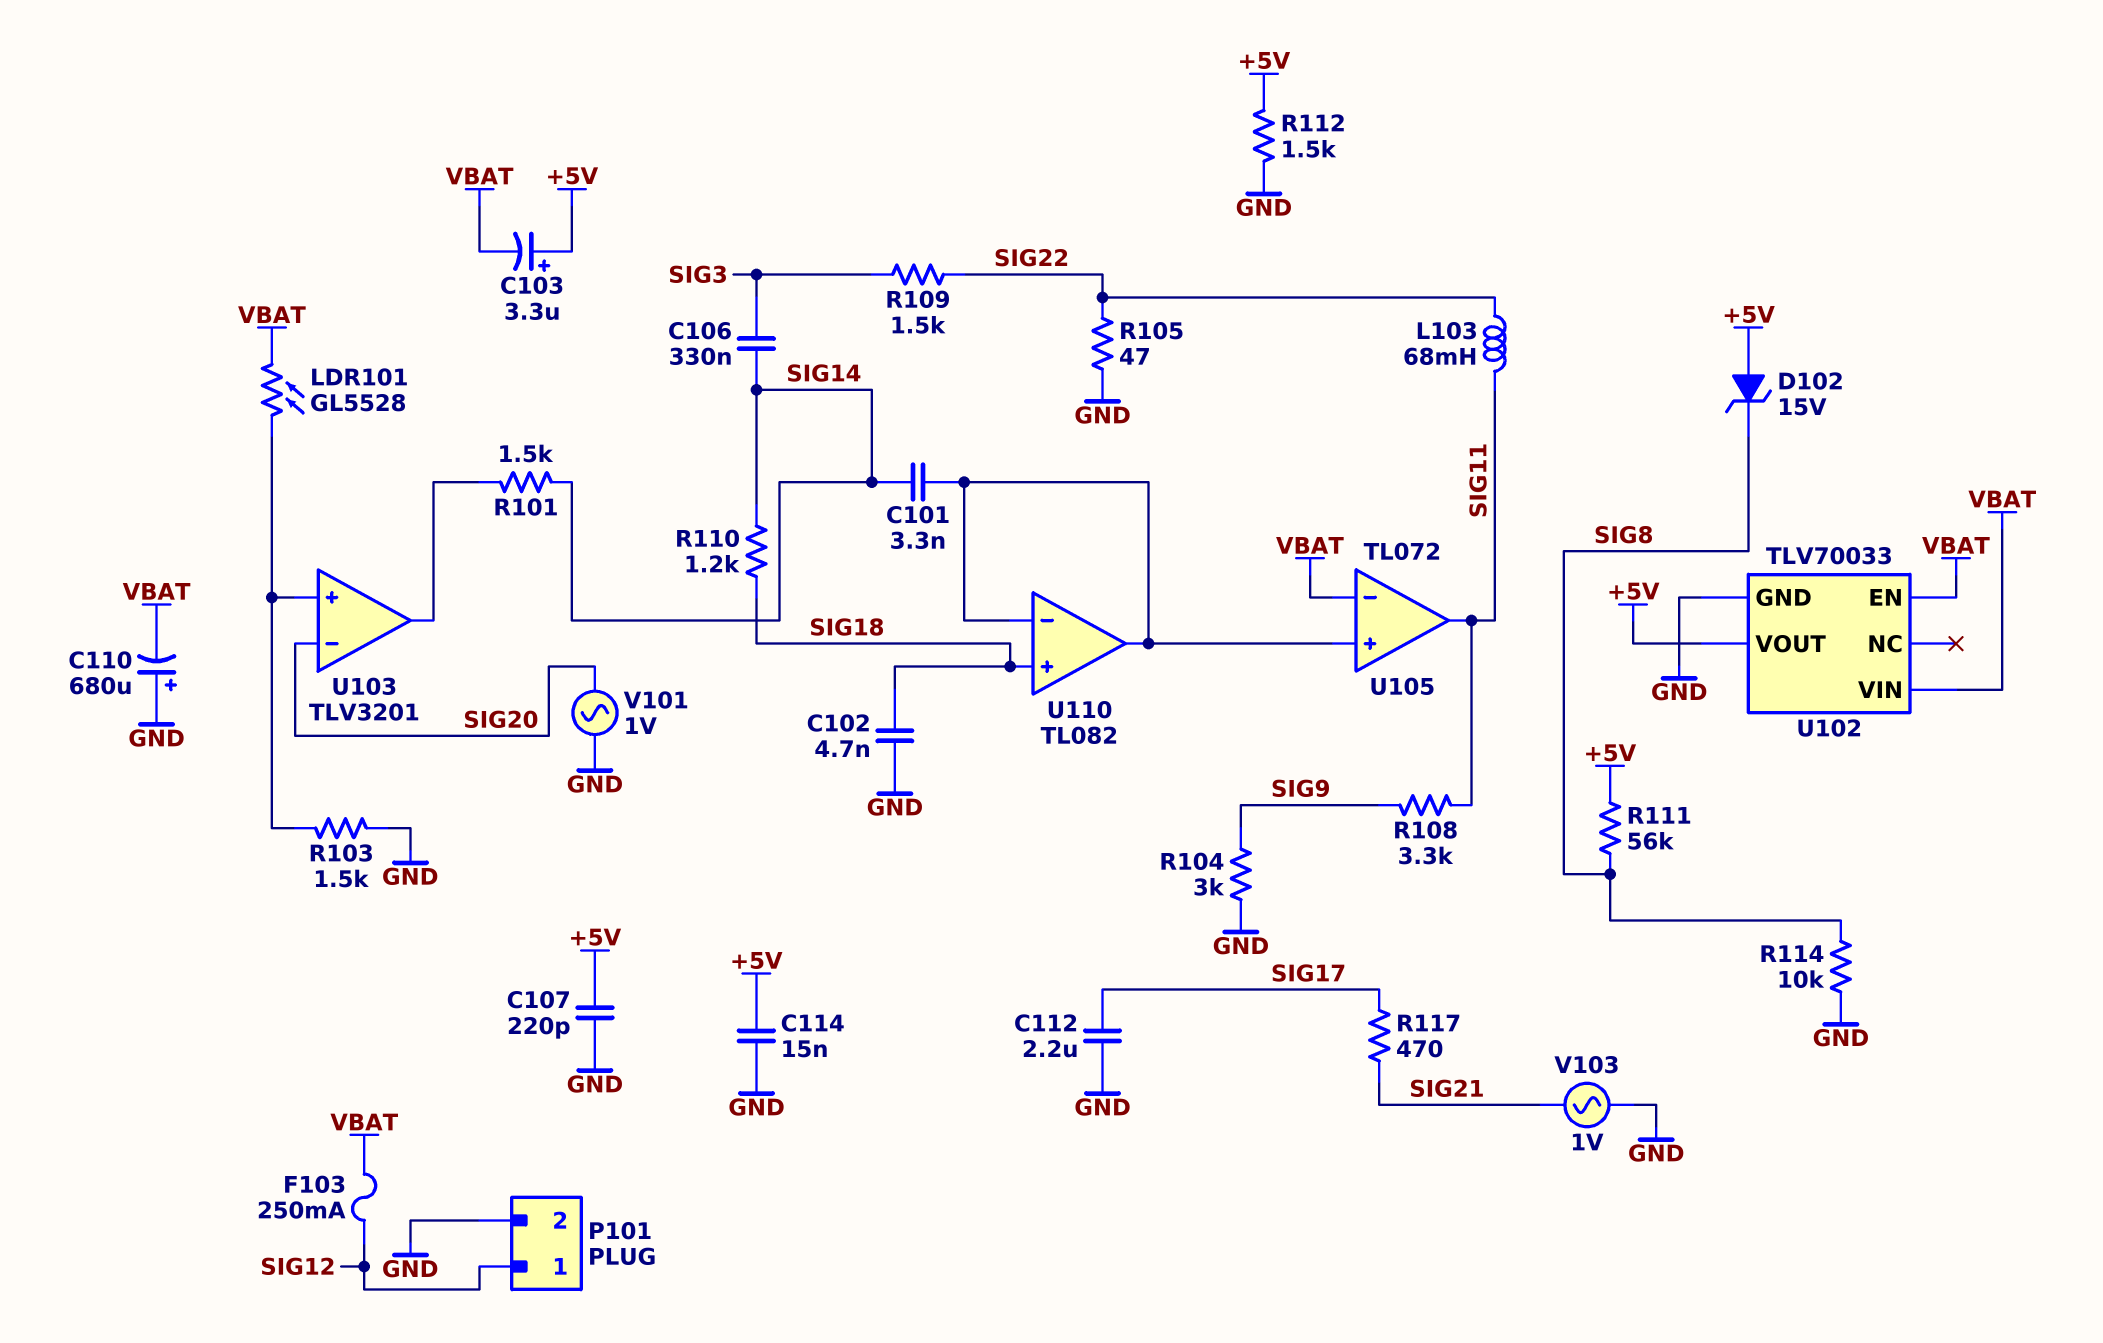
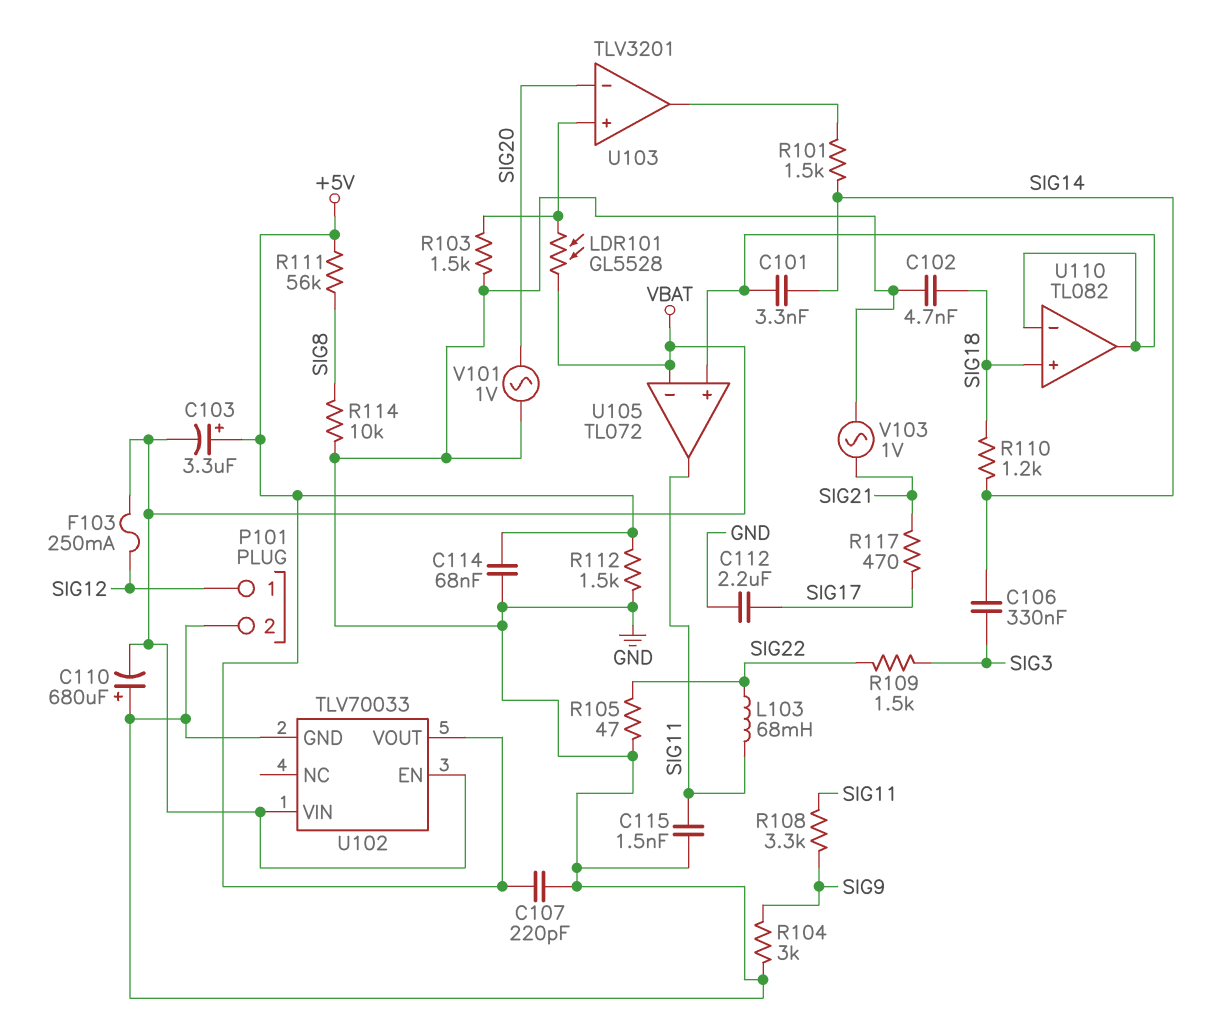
C114: 15nF (+5V, GND) -> 68nF (+5V, GND)
C115: none -> 1.5nF (GND, SIG11)
D102: zener 15V (A +5V, K SIG8) -> none

